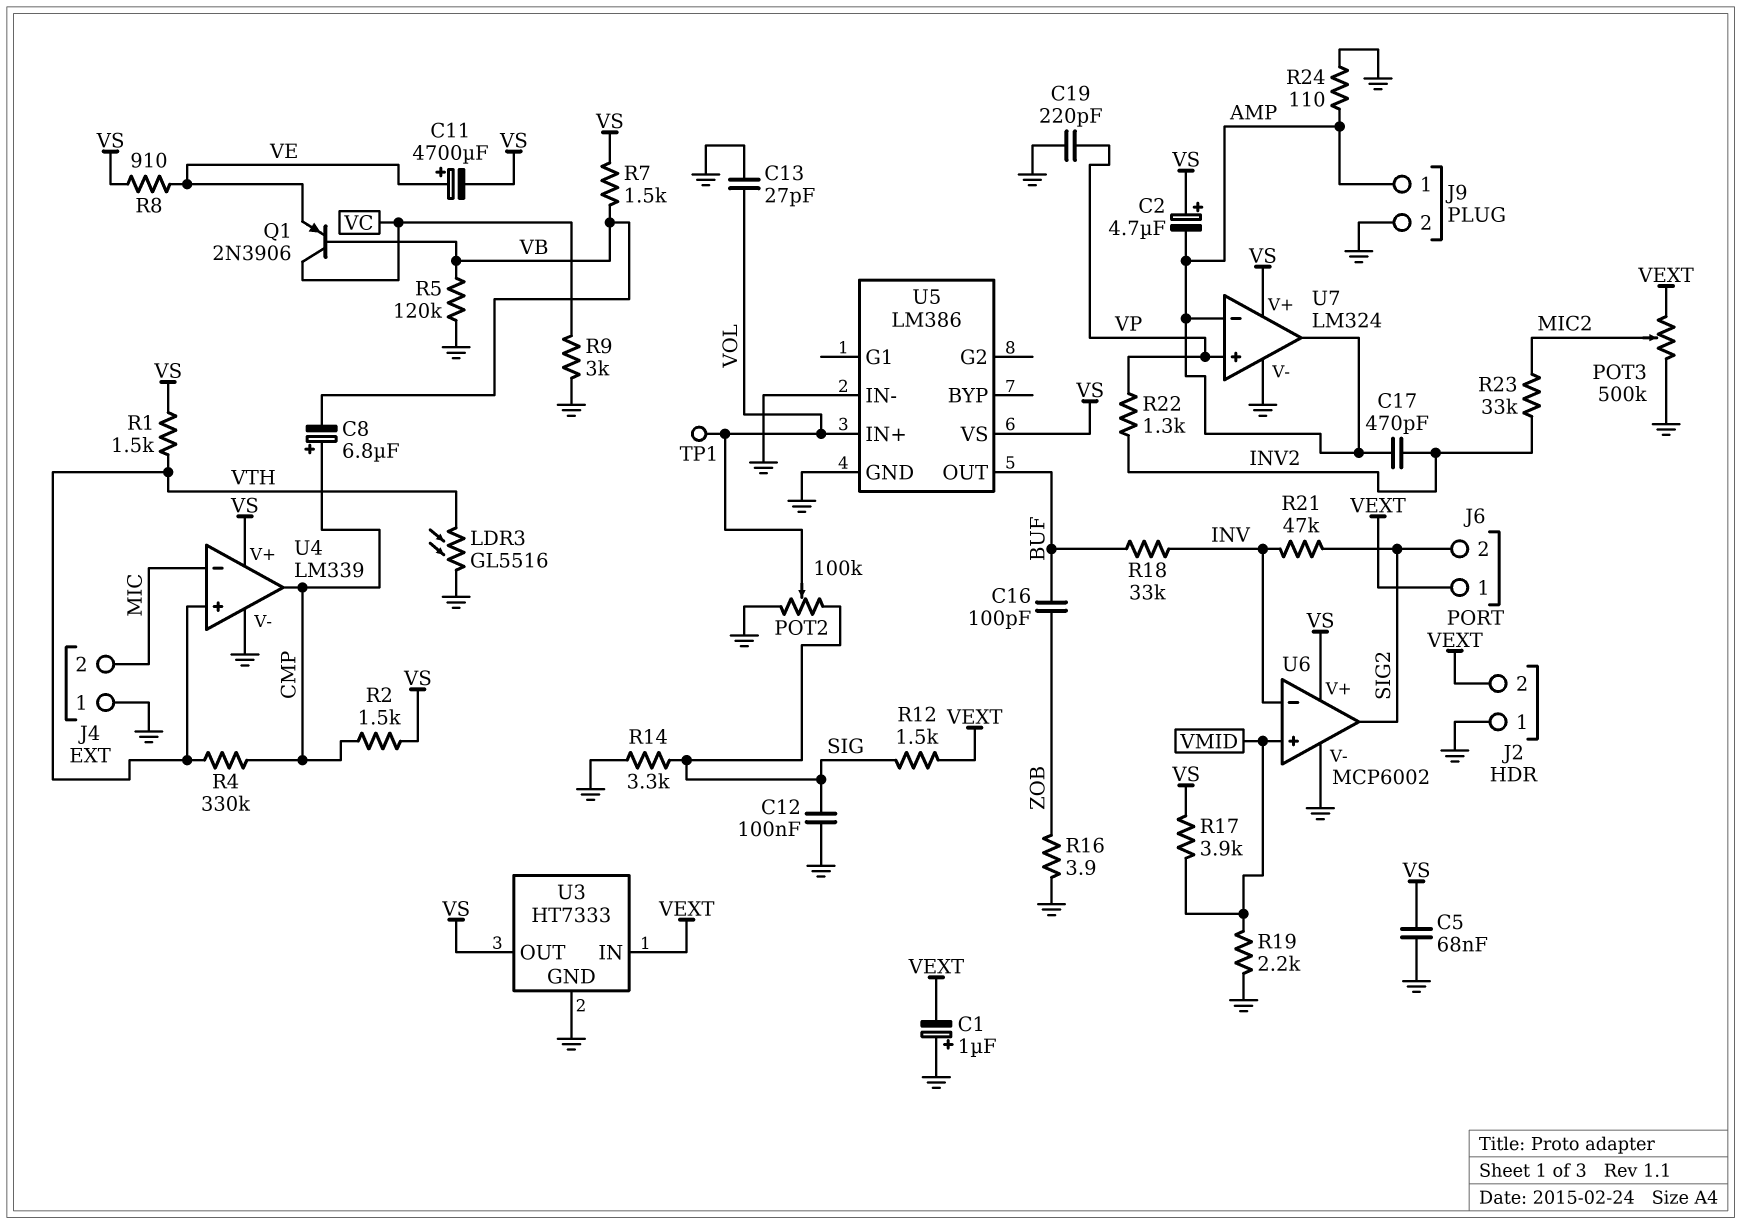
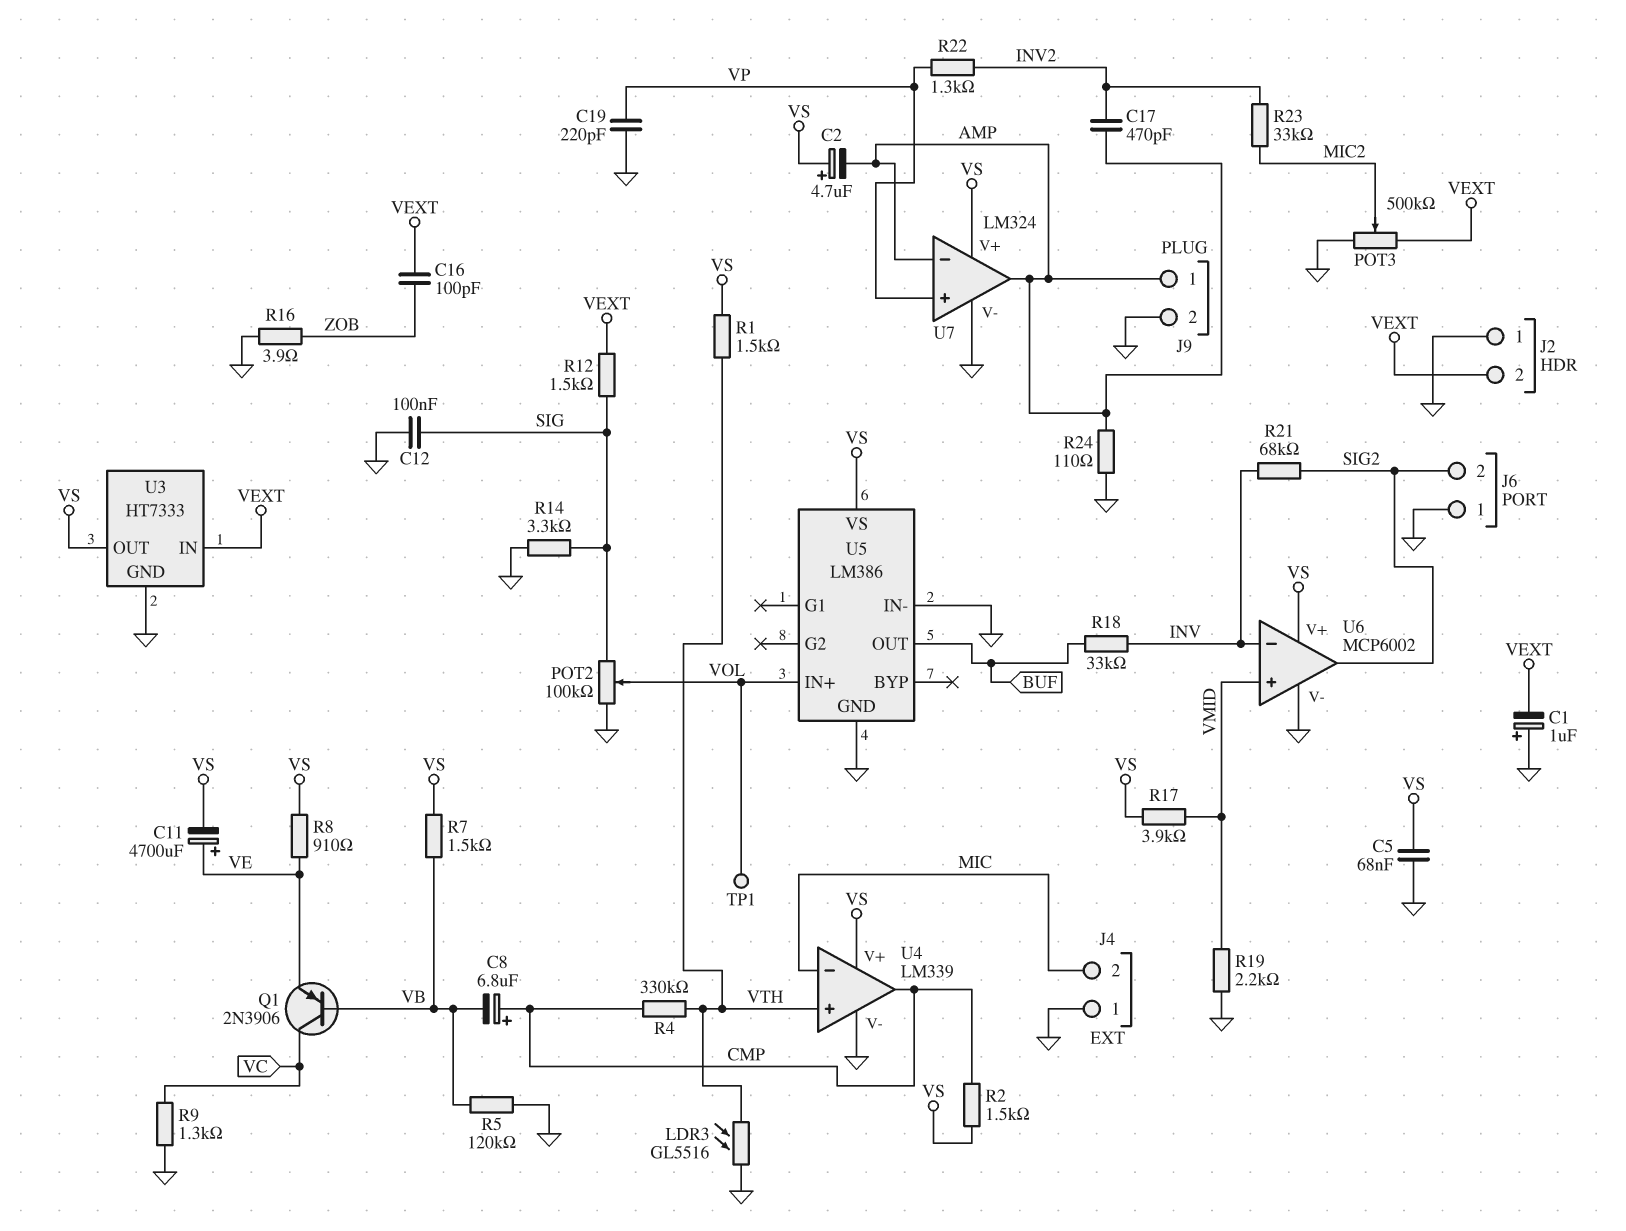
C13: 27pF (GND, VOL) -> none
C16: 100pF (BUF, ZOB) -> 100pF (VEXT, ZOB)
J6 pin 1: VEXT -> GND
R9: 3k (GND, VC) -> 1.3k (GND, VC)
R21: 47k (INV, SIG2) -> 68k (INV, SIG2)

